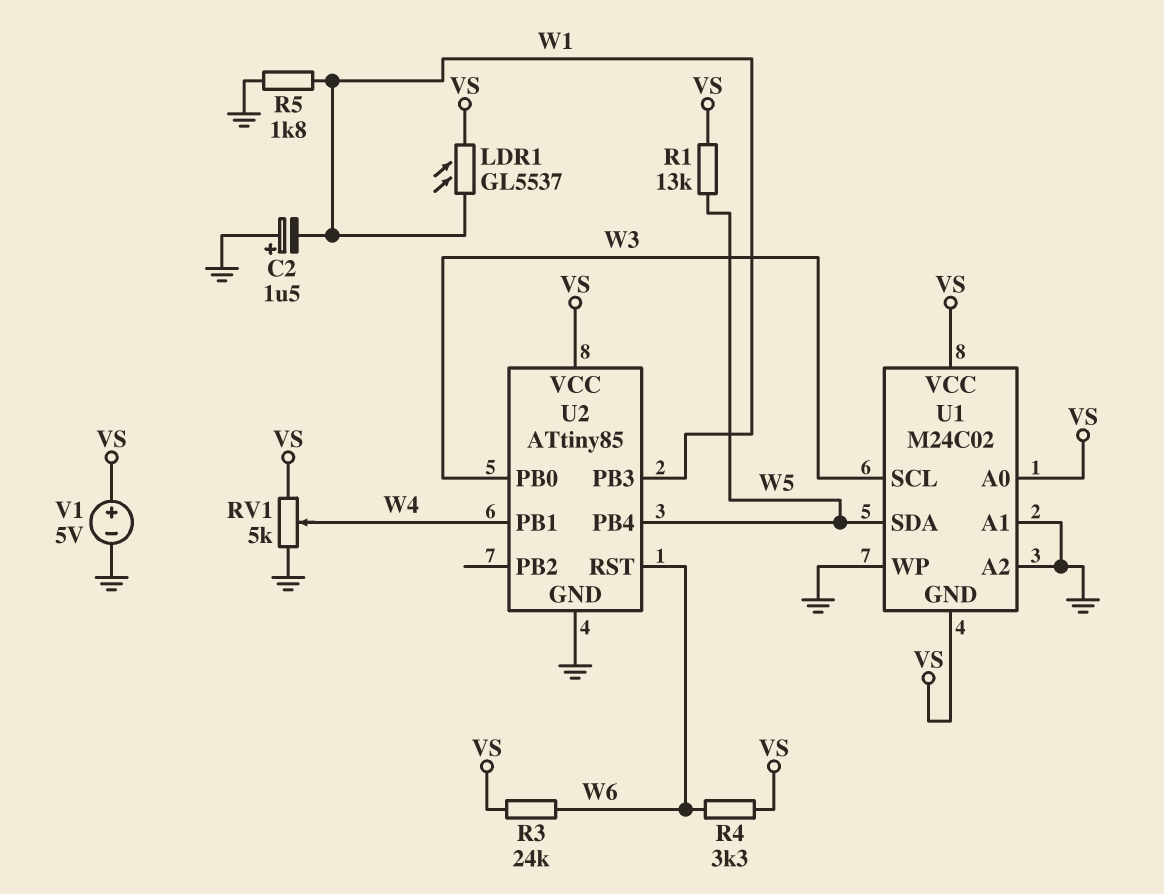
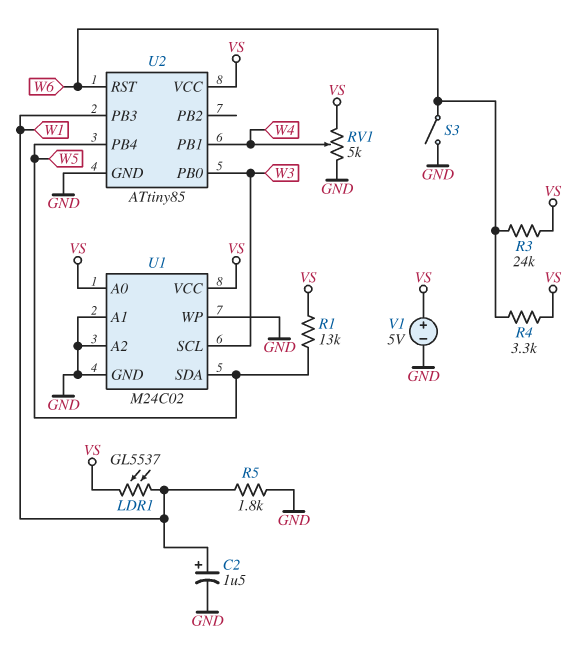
C2: 1.5uF (plus GND, minus W1) -> 1.5uF (plus W1, minus GND)
S3: none -> switch (GND, W6)
U1 pin GND: VS -> GND

